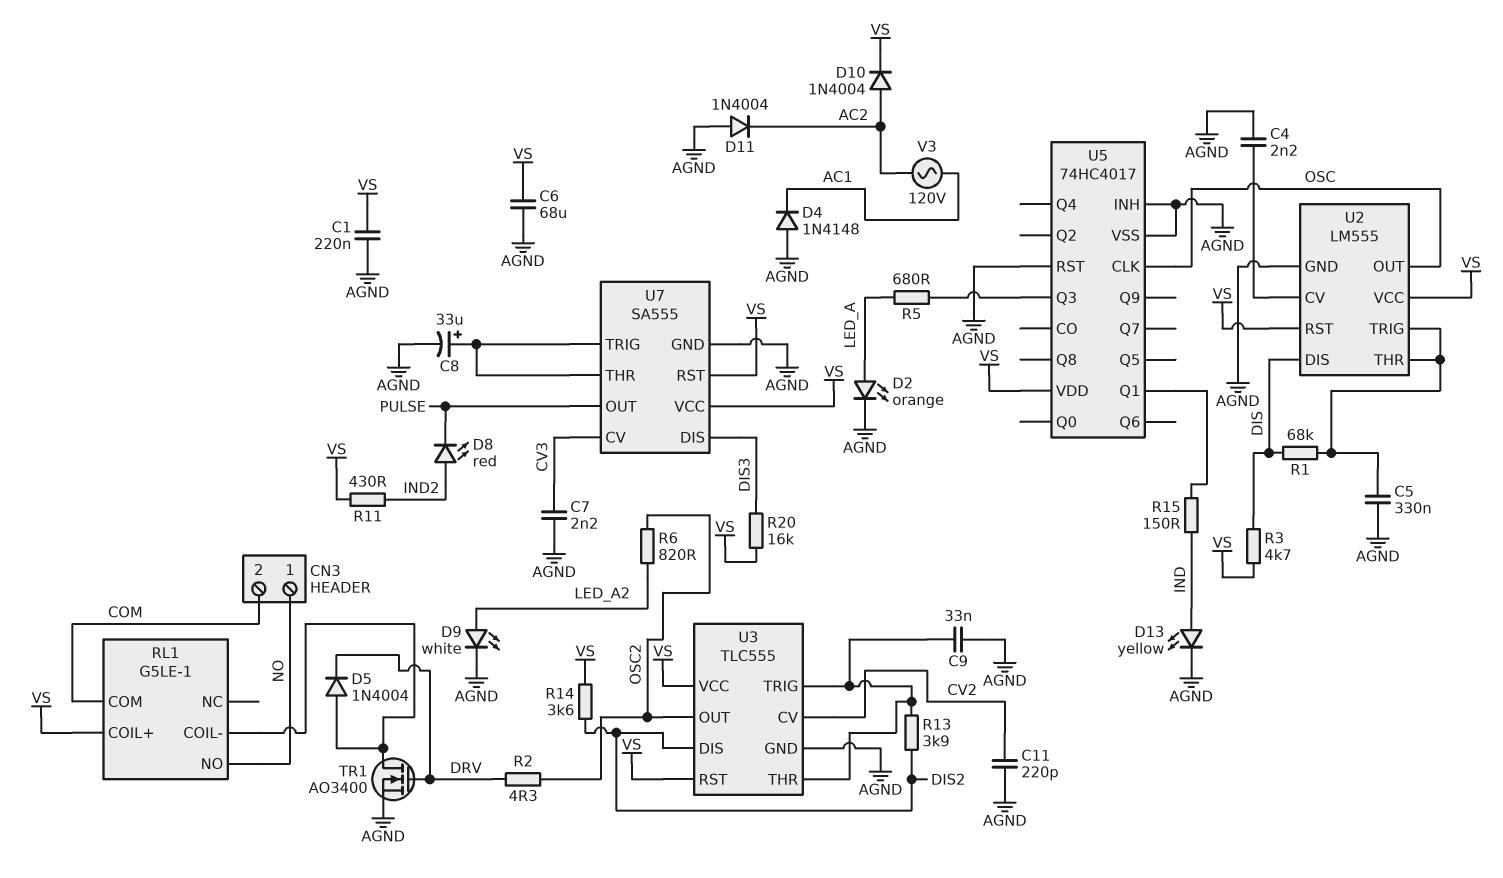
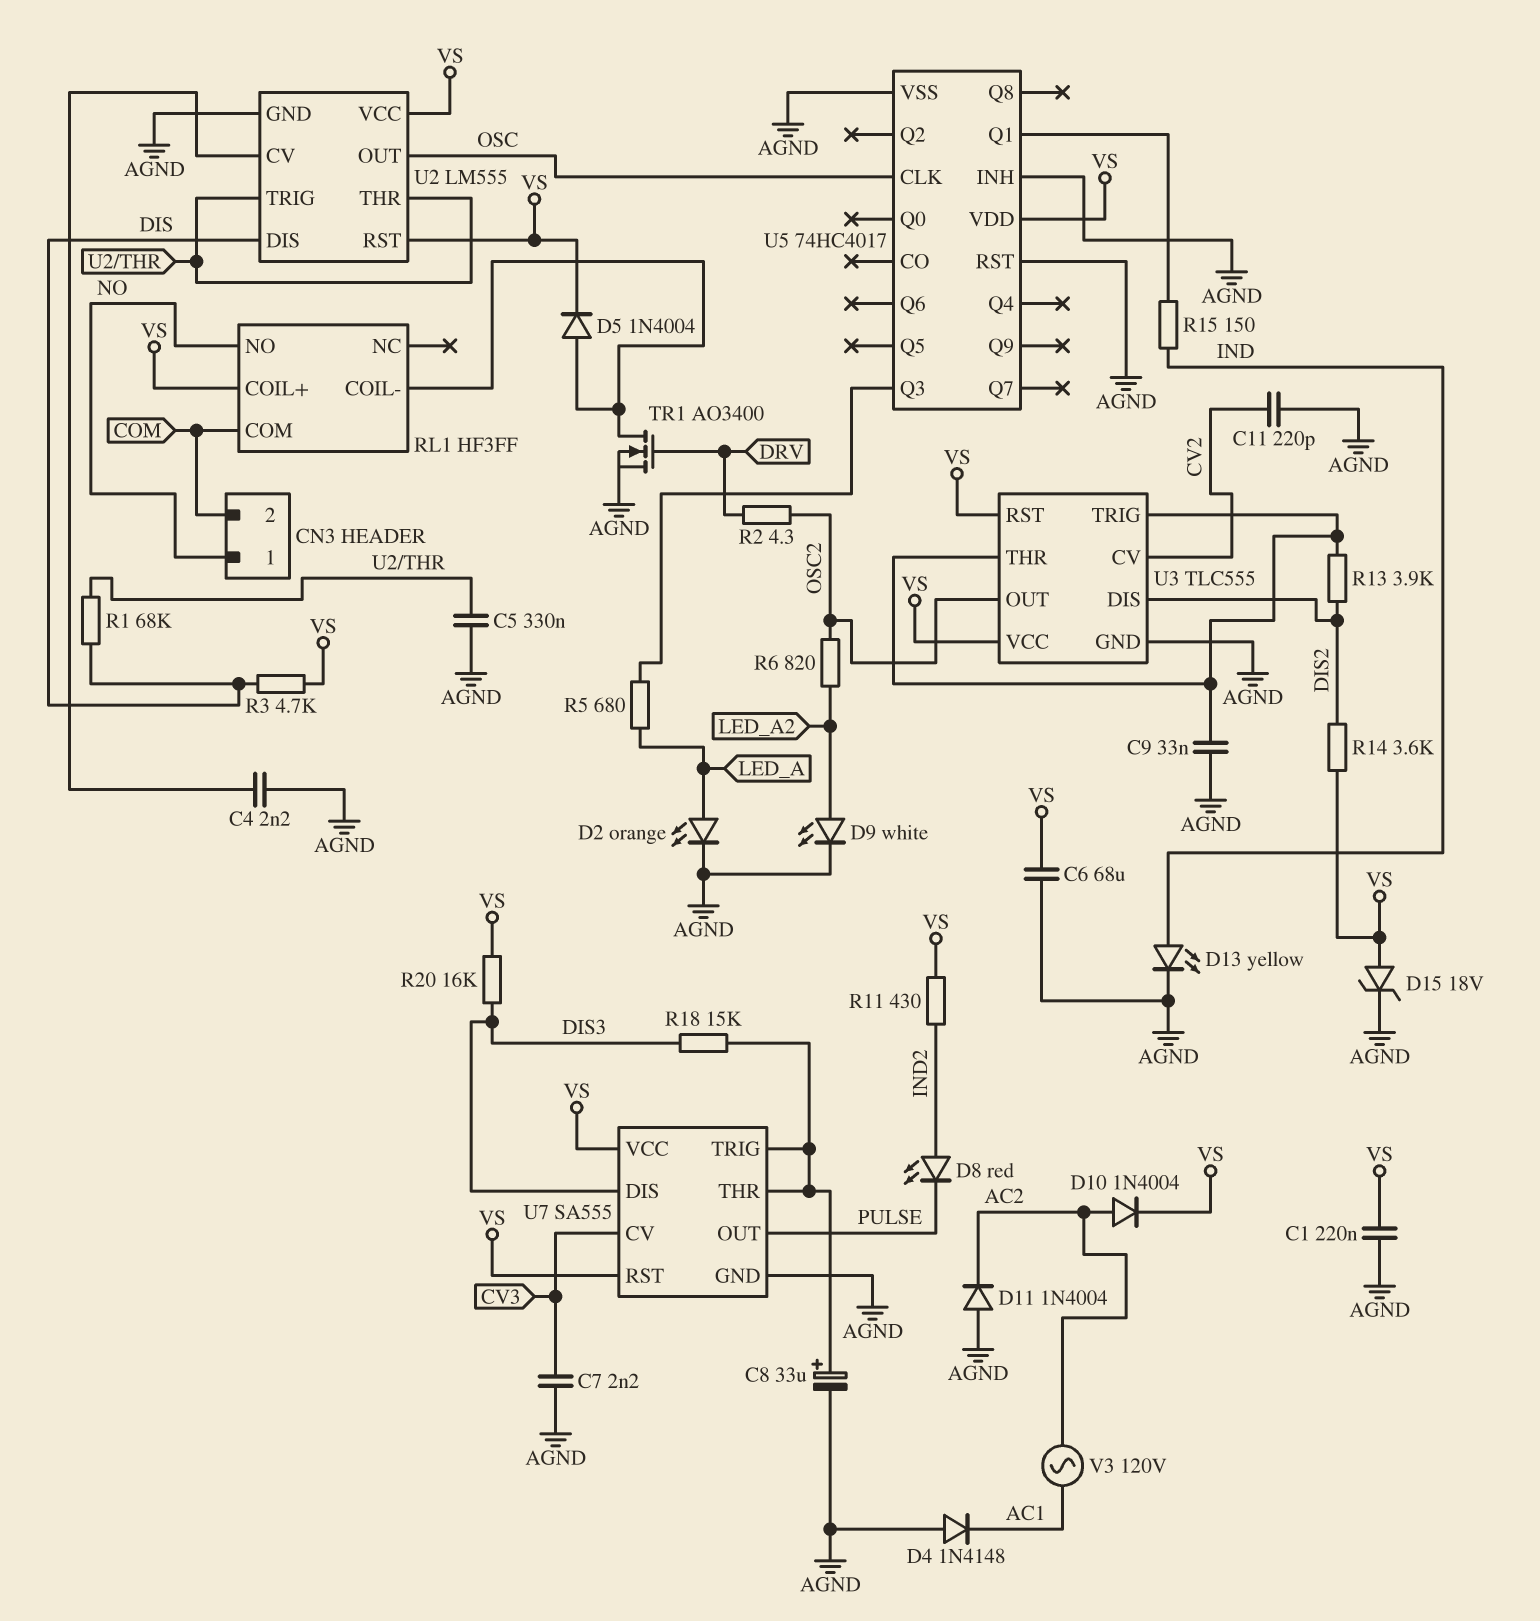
D5: diode 1N4004 (A RL1/COIL-, K DRV) -> diode 1N4004 (A RL1/COIL-, K VS)
D15: none -> zener 18V (A VS, K AGND)
R18: none -> 15k (DIS3, U7/THR)
RL1: G5LE-1 -> HF3FF

